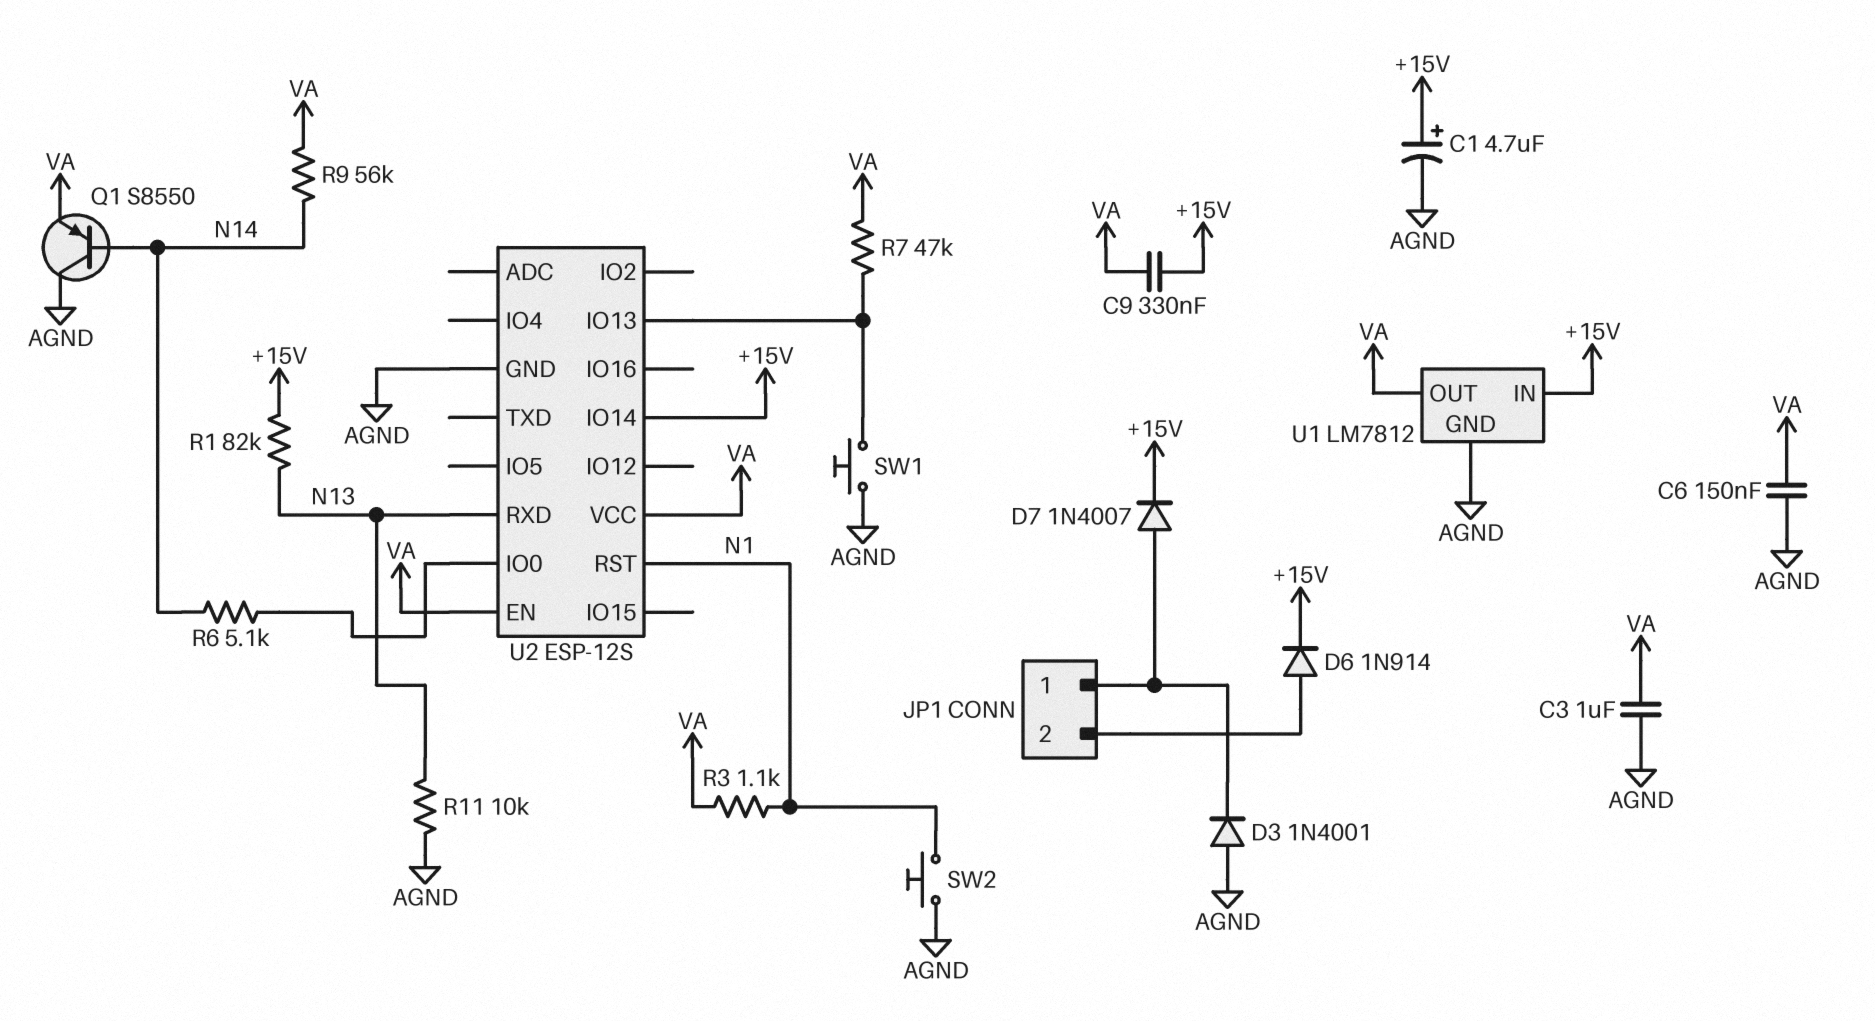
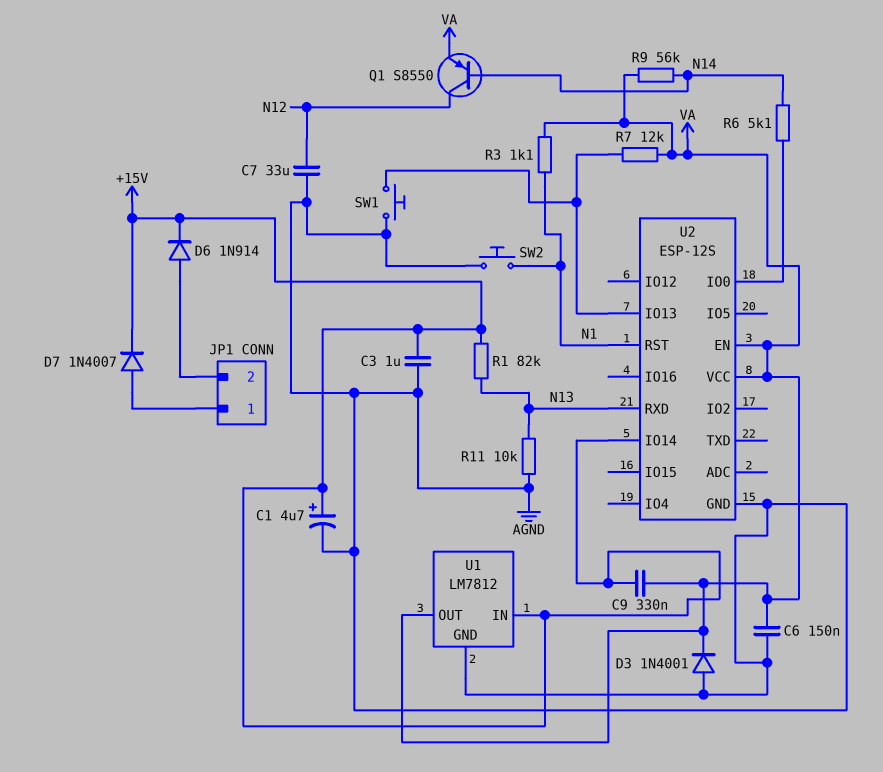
C3: 1uF (AGND, VA) -> 1uF (+15V, AGND)
C7: none -> 33uF (AGND, N12)
D3: diode 1N4001 (A AGND, K JP1/1) -> diode 1N4001 (A AGND, K VA)
Q1: PNP S8550 (B N14, C AGND, E VA) -> PNP S8550 (B N14, C N12, E VA)
R7: 47k (U2/IO13, VA) -> 12k (U2/IO13, VA)

